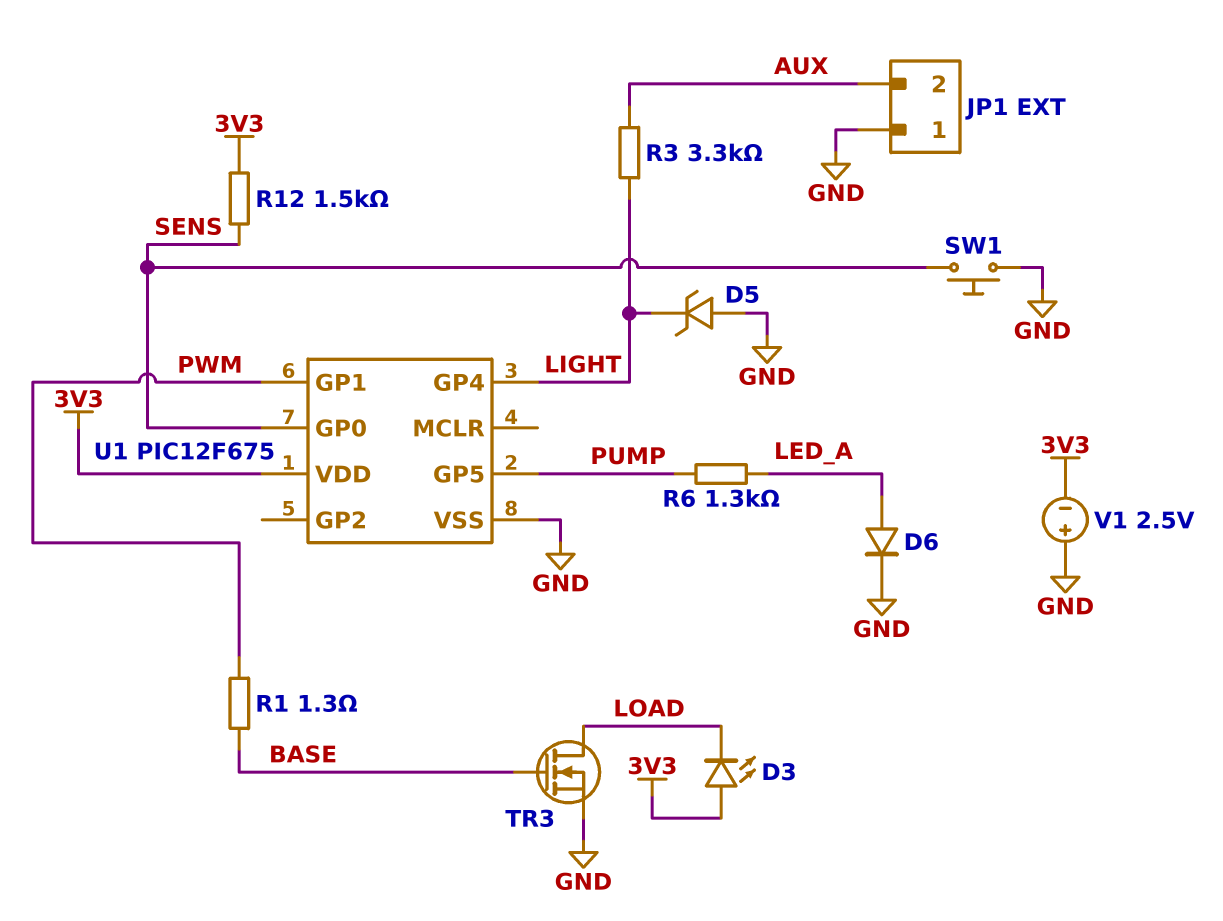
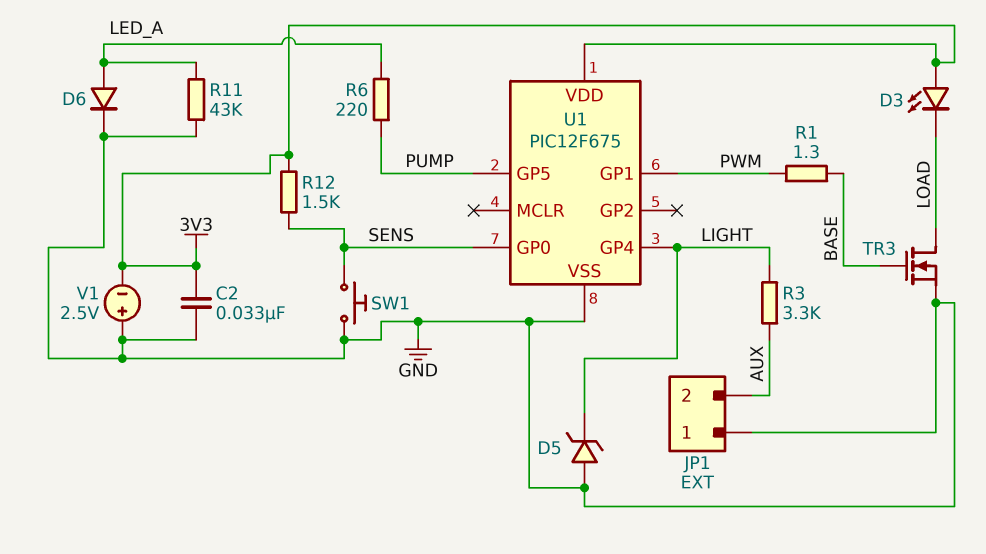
C2: none -> 33nF (3V3, GND)
R6: 1.3k (LED_A, PUMP) -> 220 (LED_A, PUMP)
R11: none -> 43k (GND, LED_A)

